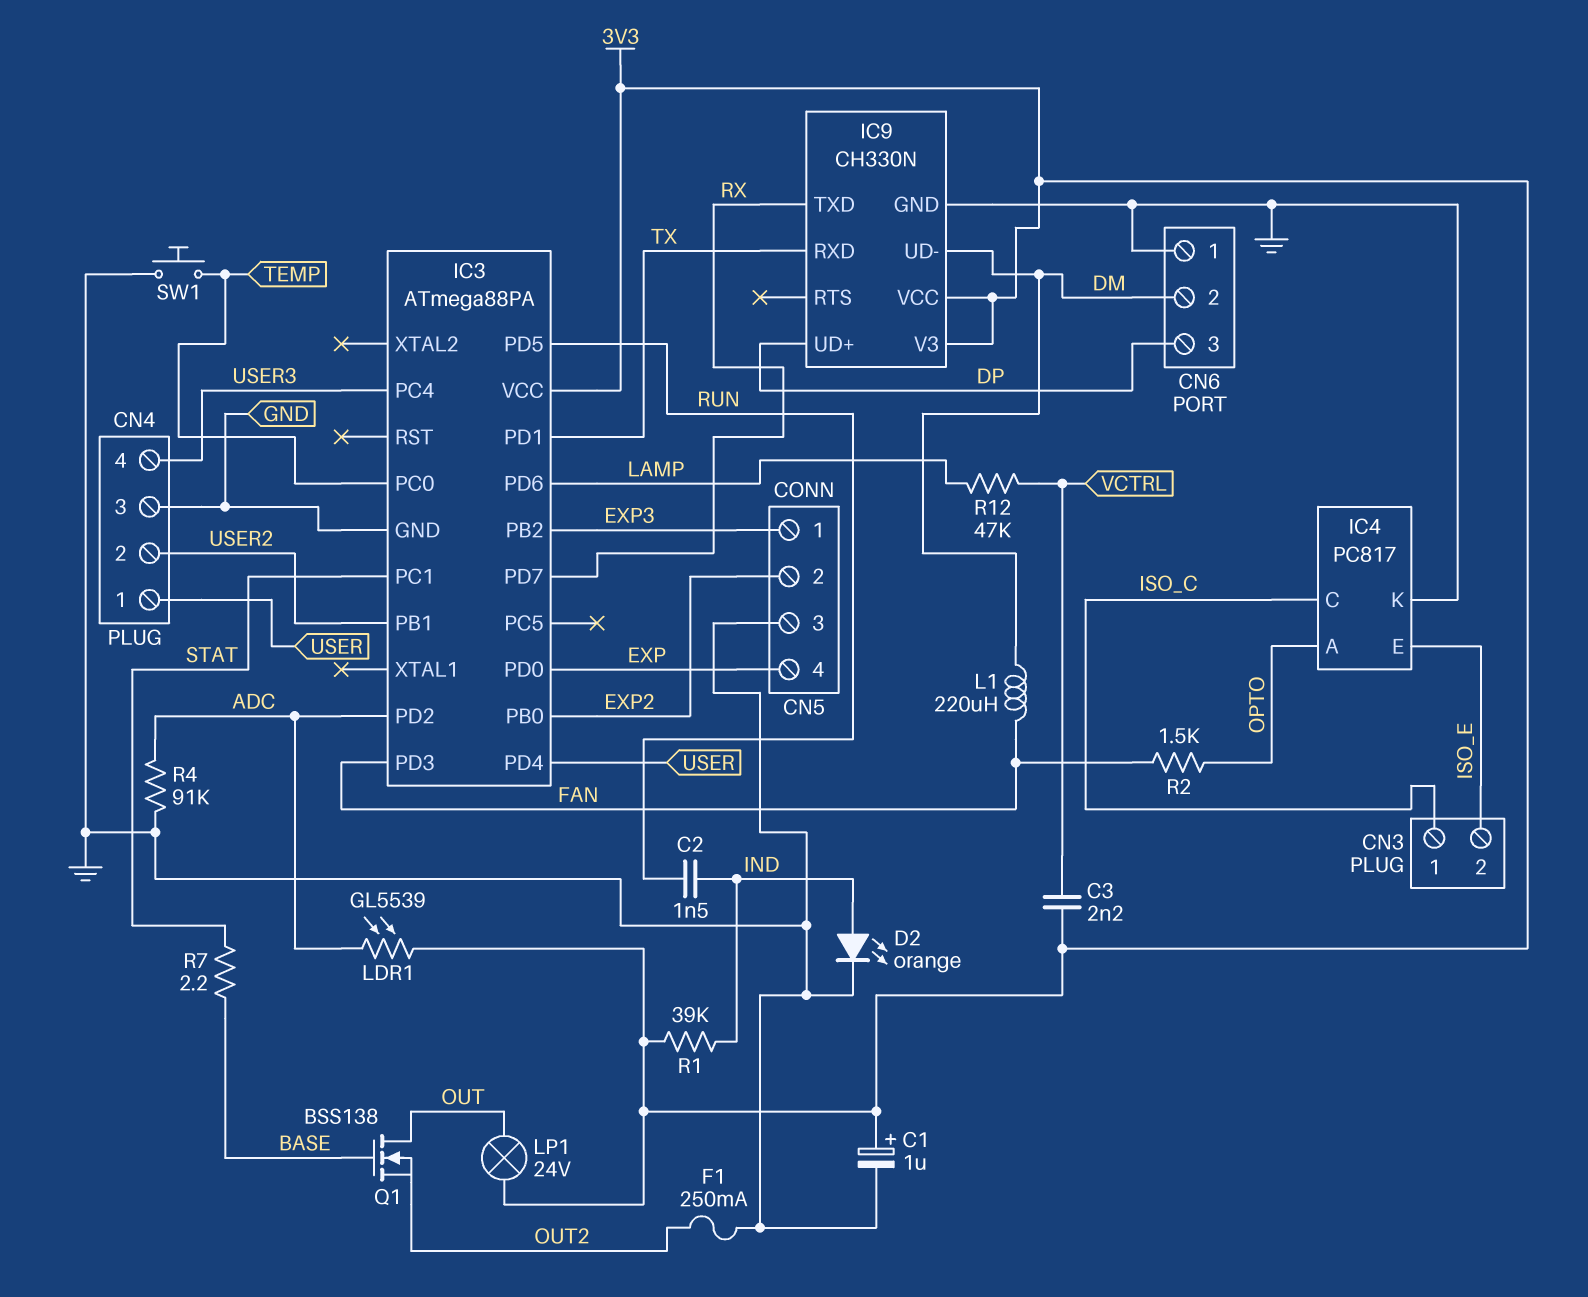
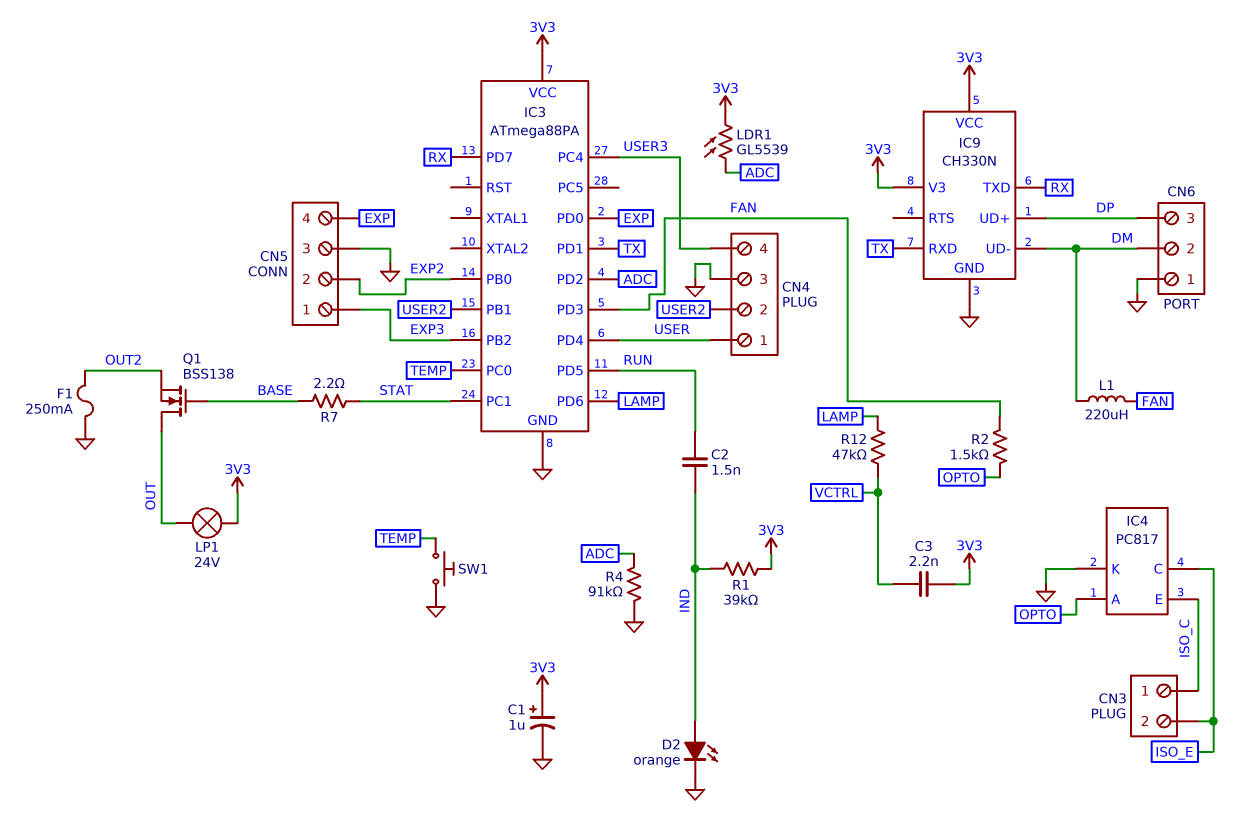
IC4 pin C: ISO_C -> ISO_E
IC4 pin E: ISO_E -> ISO_C

